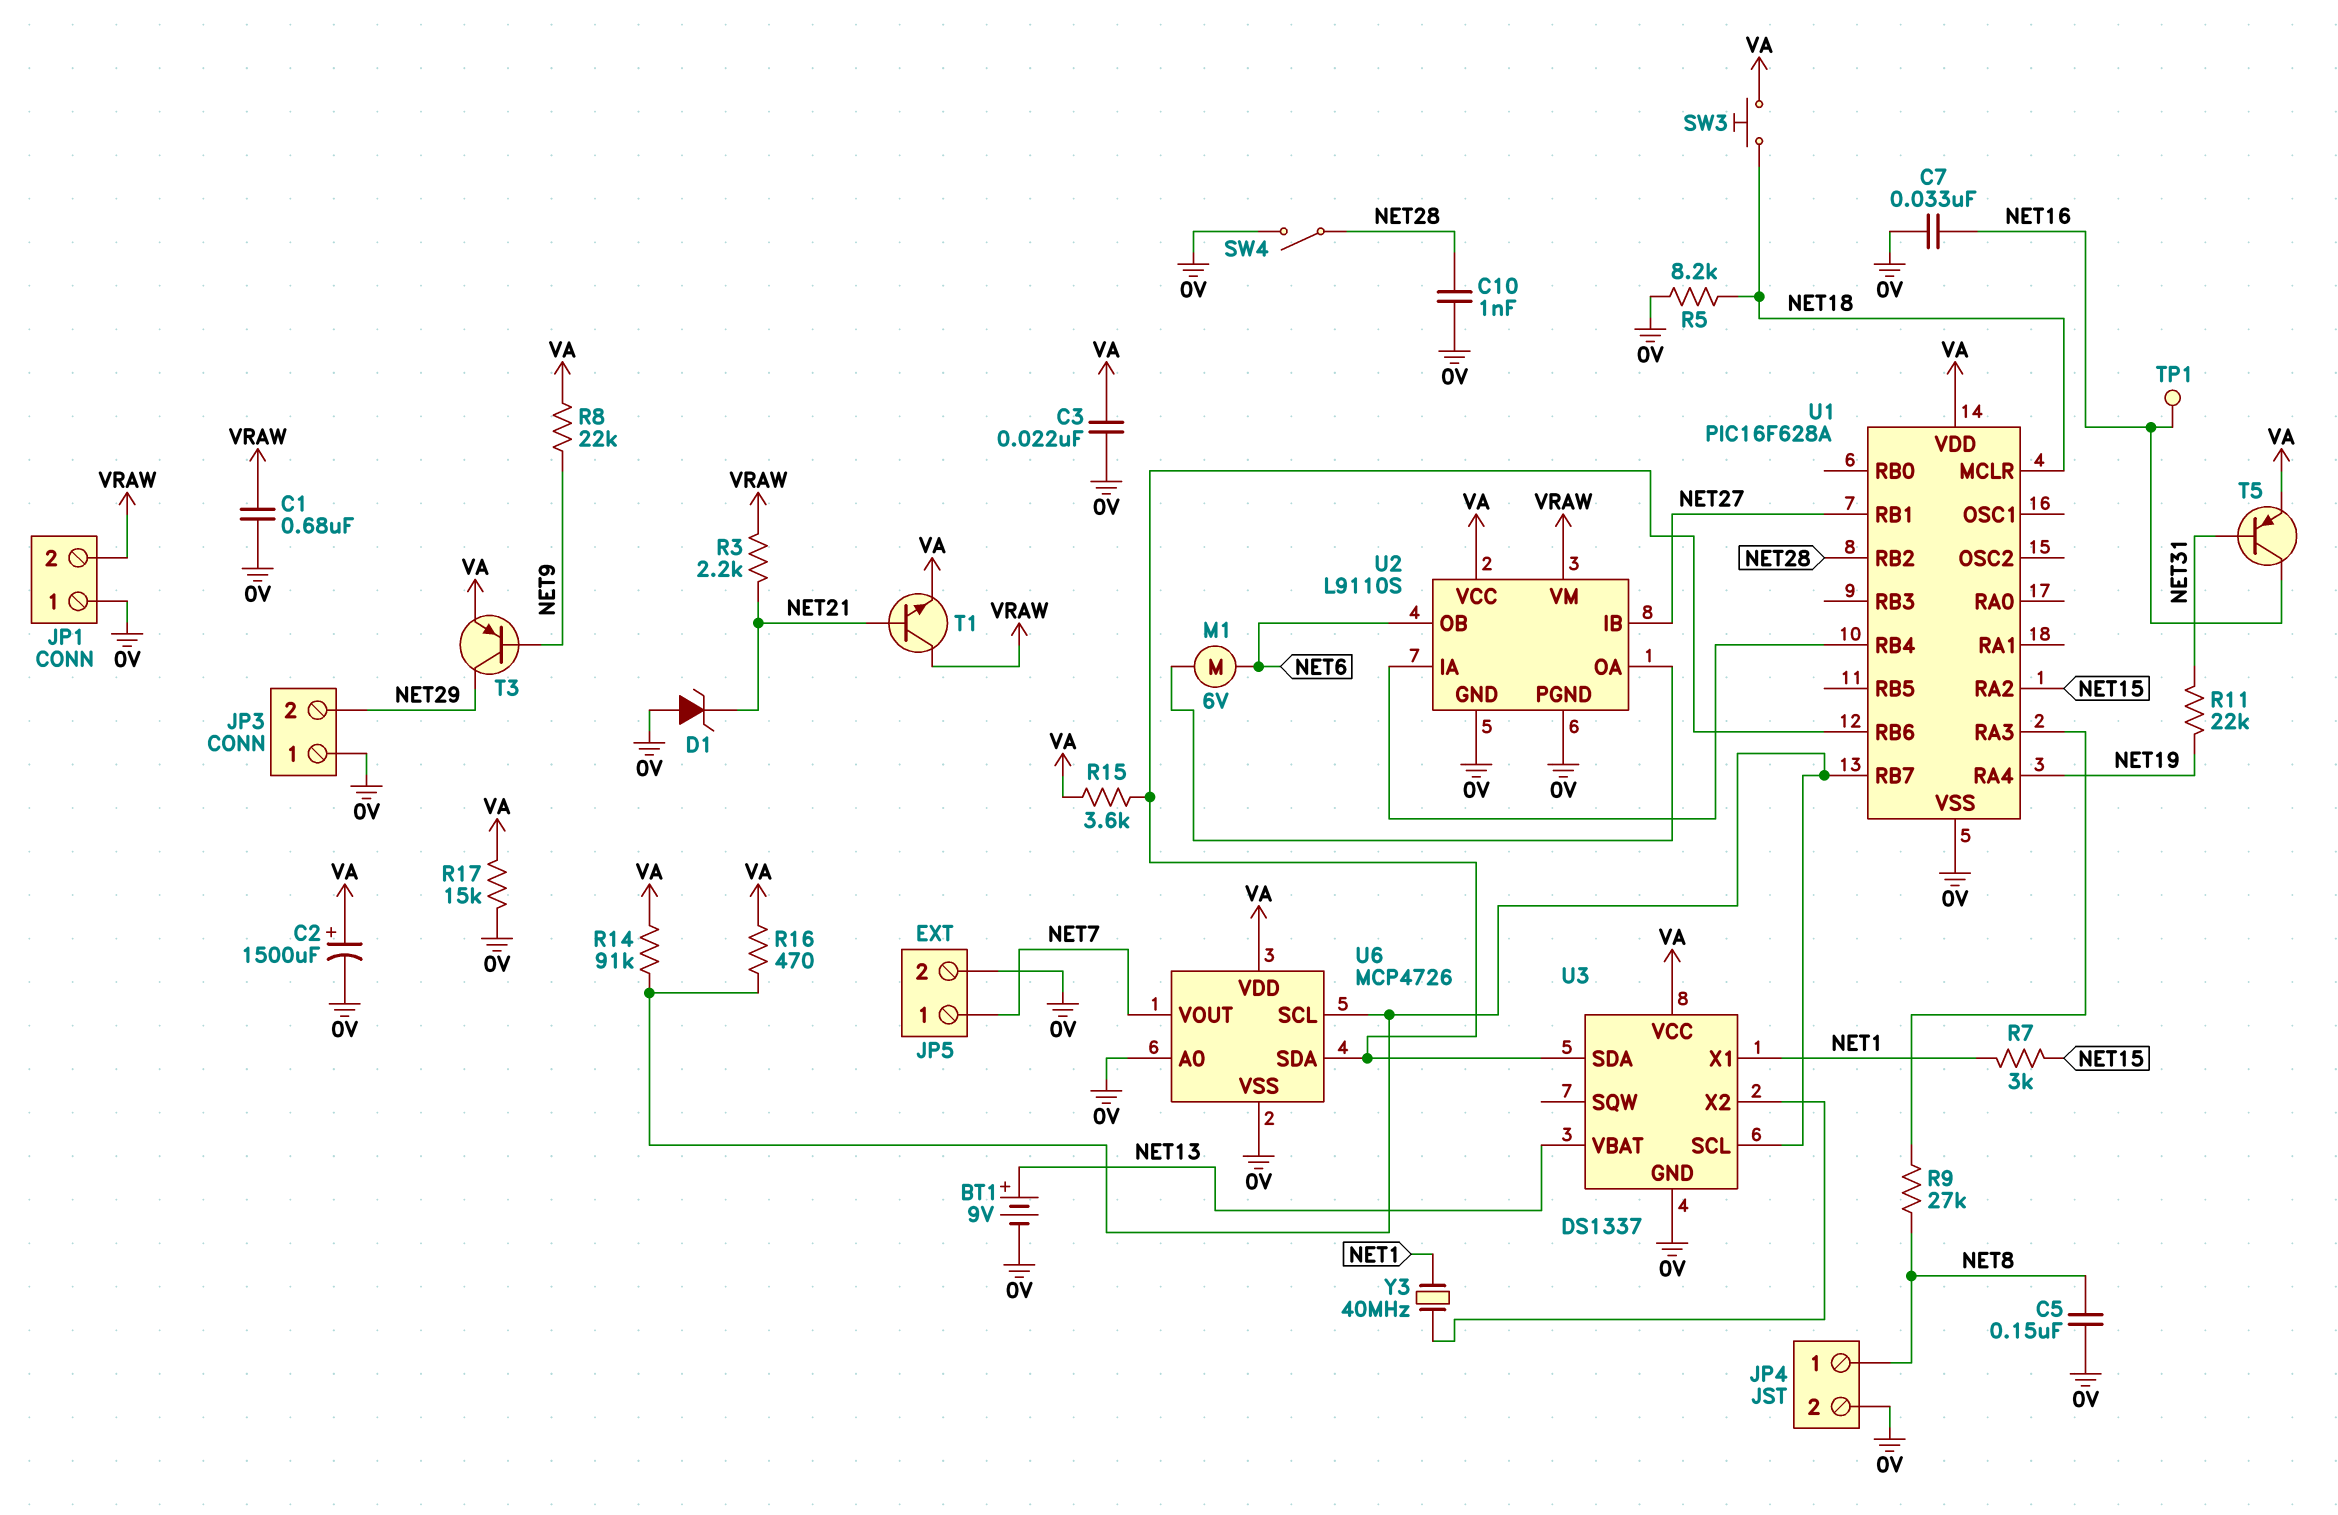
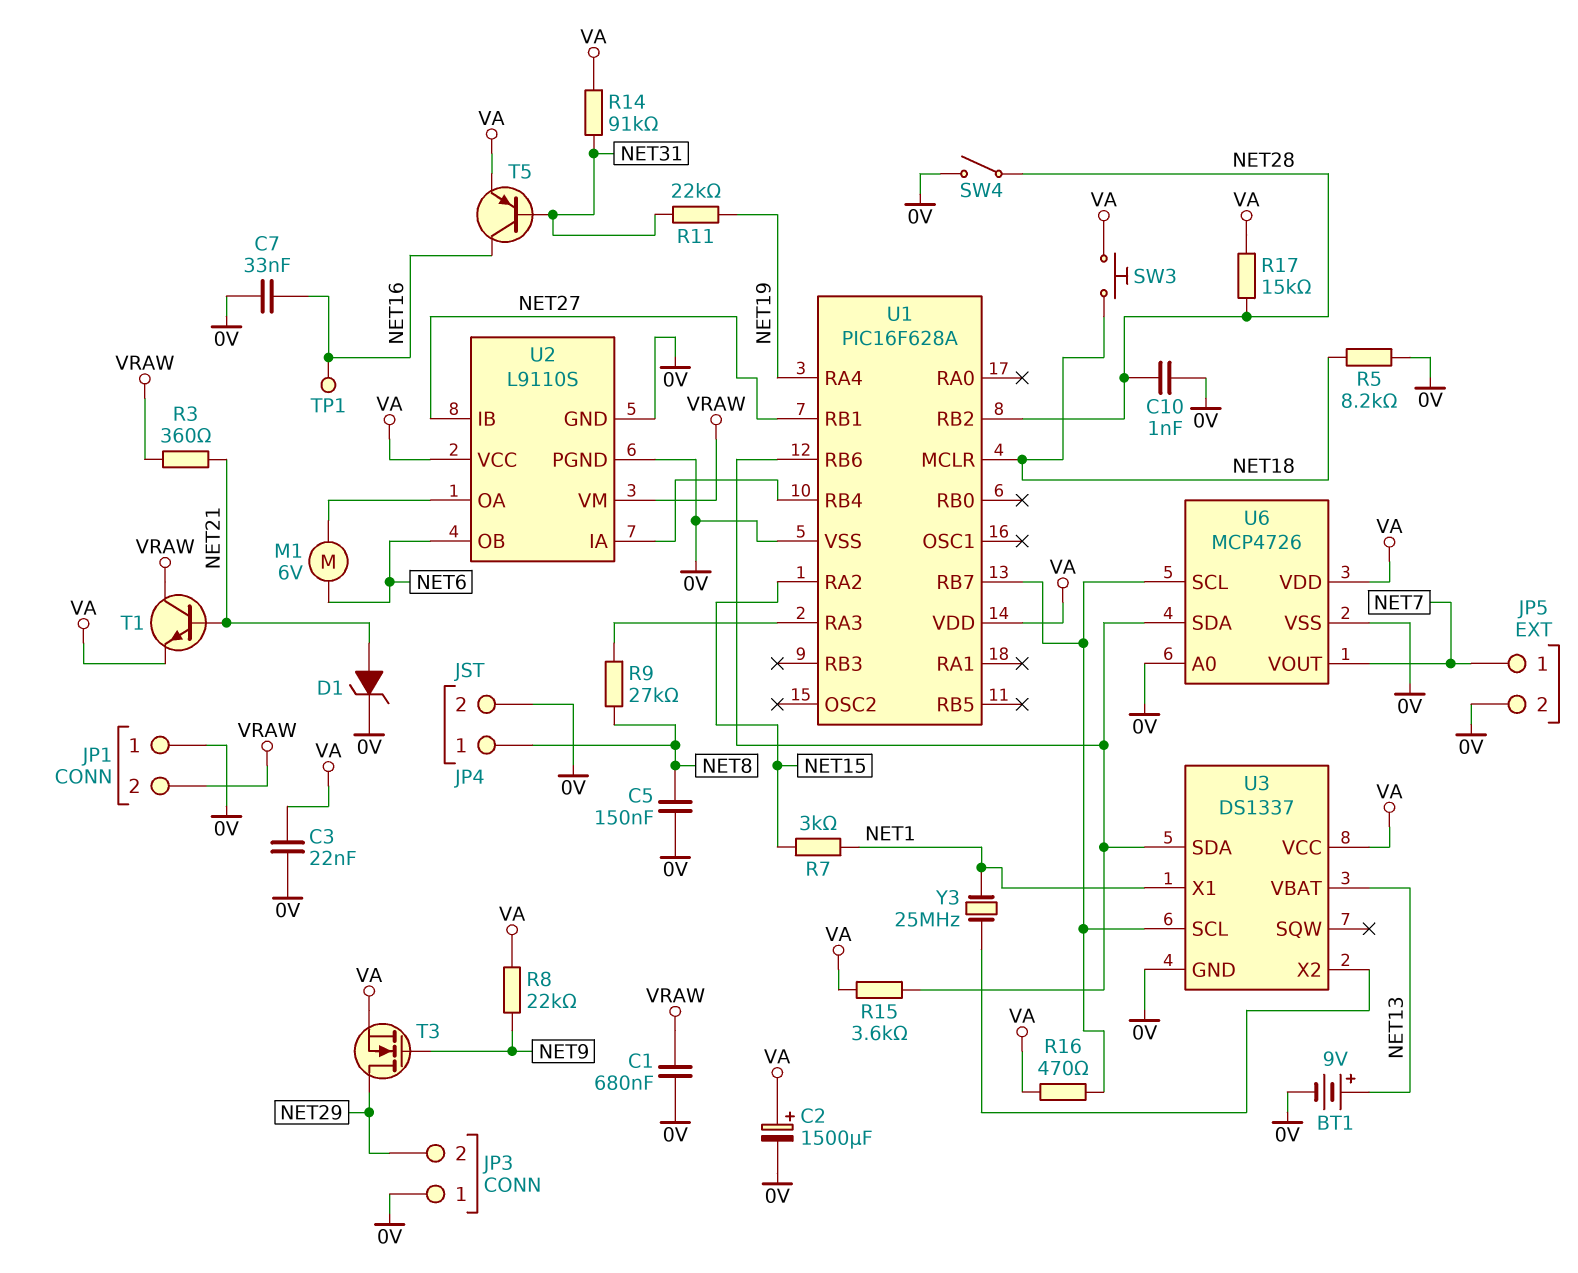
D1: zener (A 0V, K NET21) -> zener (A NET21, K 0V)
R3: 2.2k (NET21, VRAW) -> 360 (NET21, VRAW)
R14: 91k (U1/RB7, VA) -> 91k (NET31, VA)
R17: 15k (0V, VA) -> 15k (NET28, VA)
T3: PNP (B NET9, C NET29, E VA) -> NMOS (G NET9, D NET29, S VA)
Y3: 40MHz (NET1, U3/X2) -> 25MHz (NET1, U3/X2)

